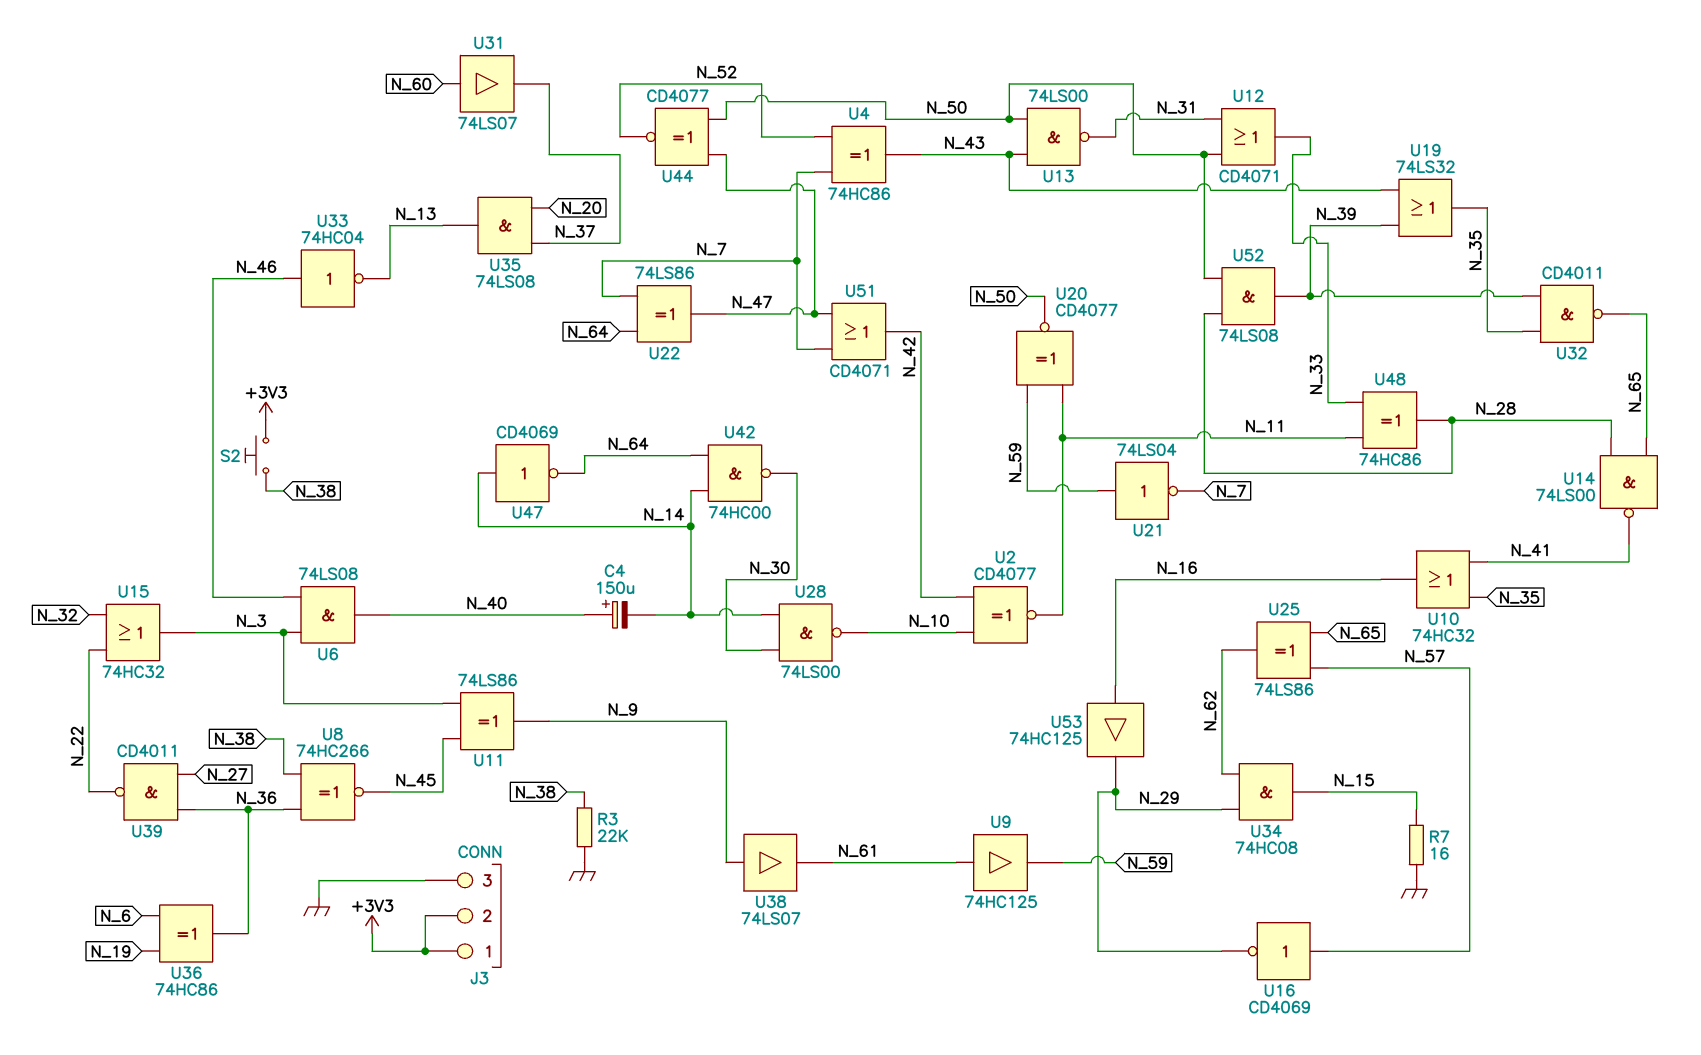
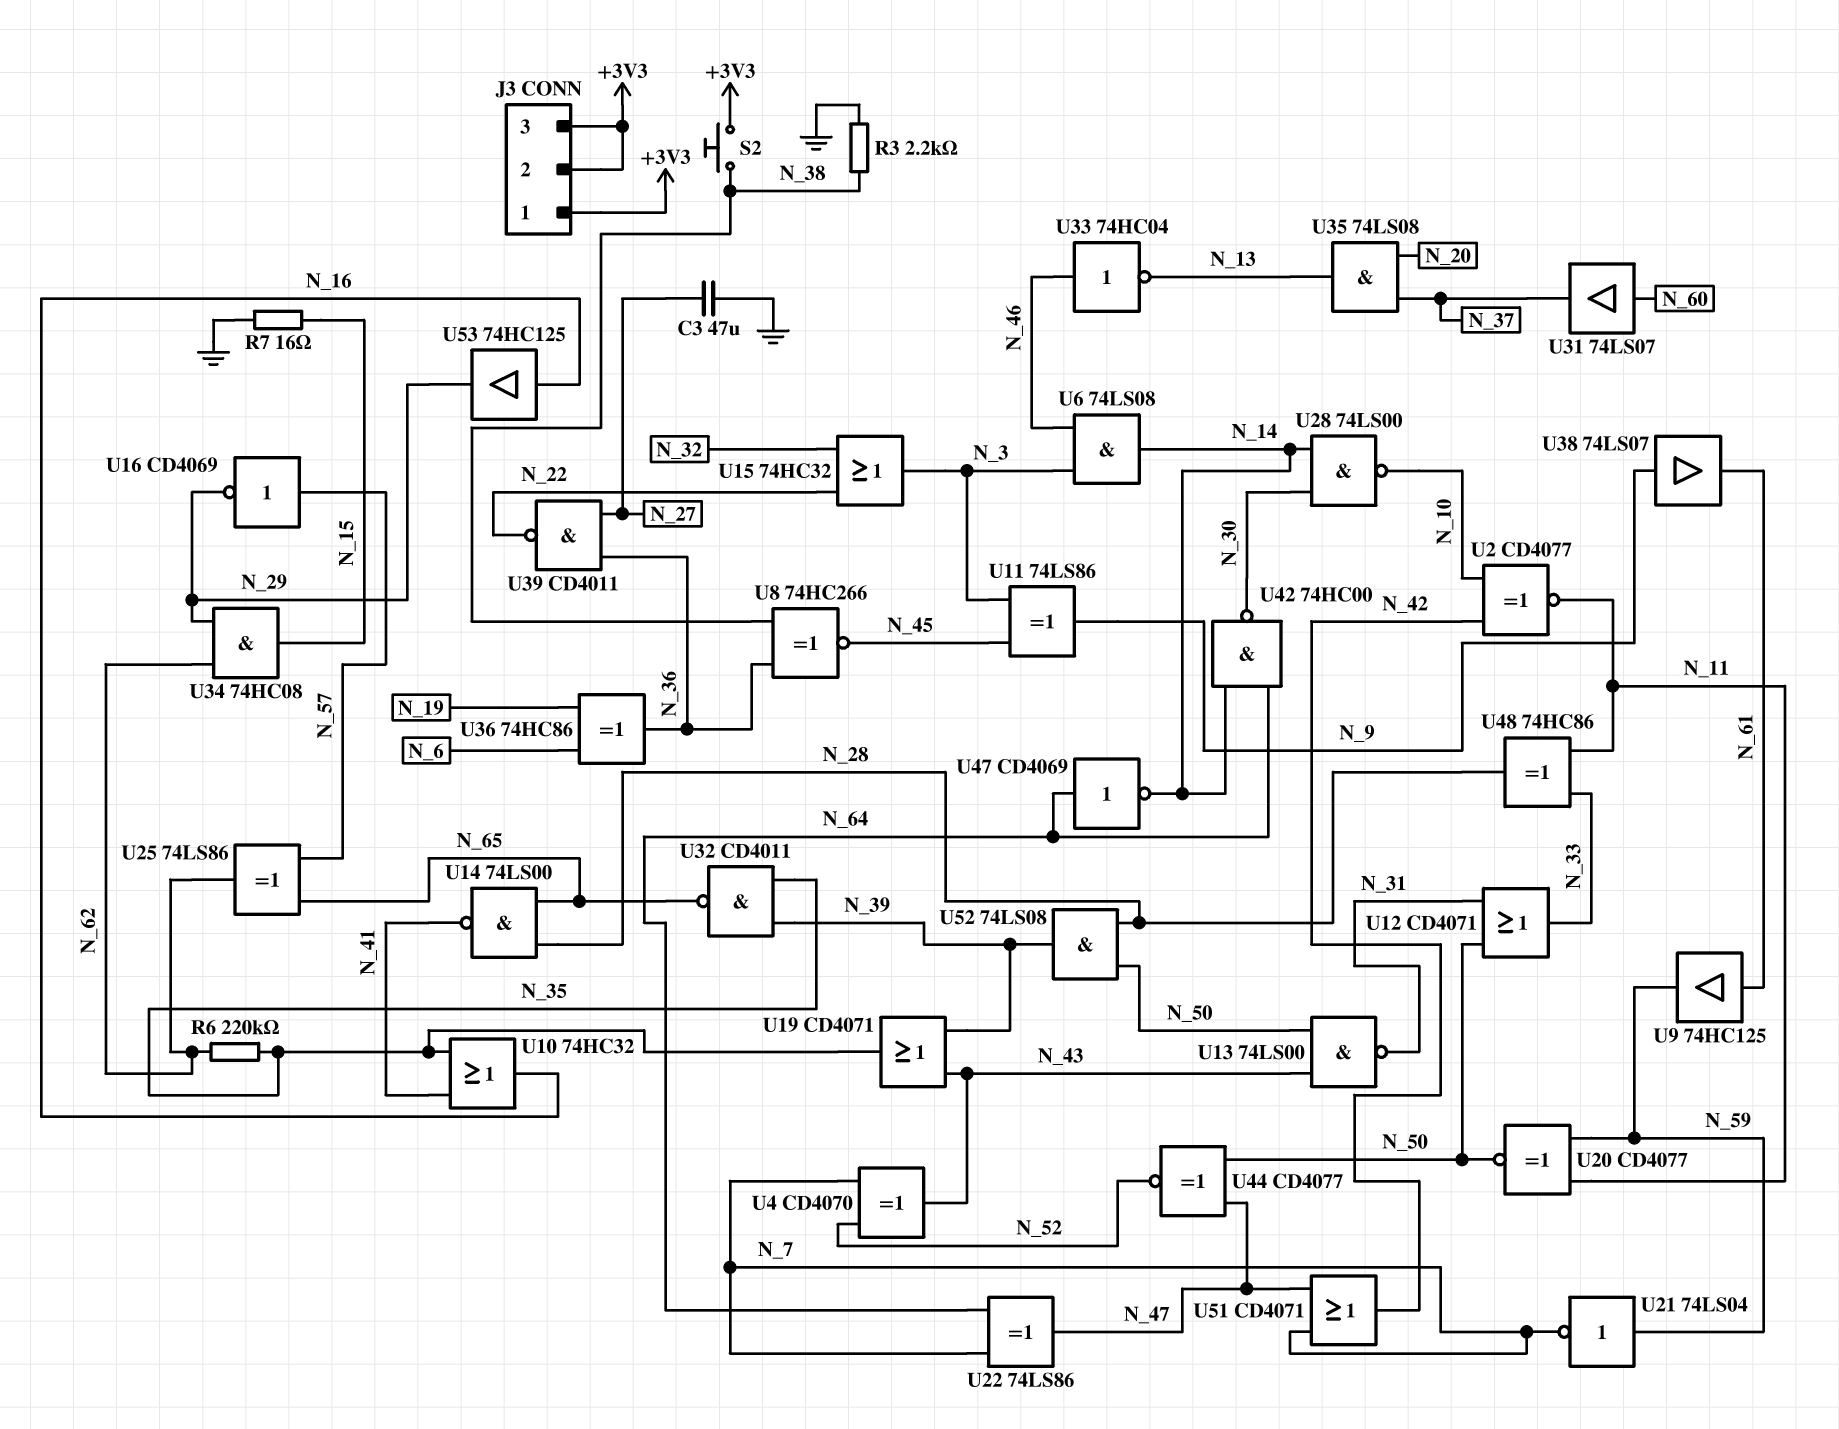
C3: none -> 47uF (GND, N_27)
C4: 150uF (plus N_40, minus N_14) -> none
J3 pin 3: GND -> +3V3
R3: 22k (GND, N_38) -> 2.2k (GND, N_38)
R6: none -> 220k (N_35, N_62)
U4: XOR 74HC86 (in N_7, in N_52, out N_43) -> XOR CD4070 (in N_7, in N_52, out N_43)
U6: AND 74LS08 (in N_3, in N_46, out N_40) -> AND 74LS08 (in N_3, in N_46, out N_14)
U19: OR 74LS32 (in N_39, in N_43, out N_35) -> OR CD4071 (in N_39, in N_43, out N_35)
U47: NOT CD4069 (in N_14, out N_64) -> NOT CD4069 (in N_64, out N_14)

